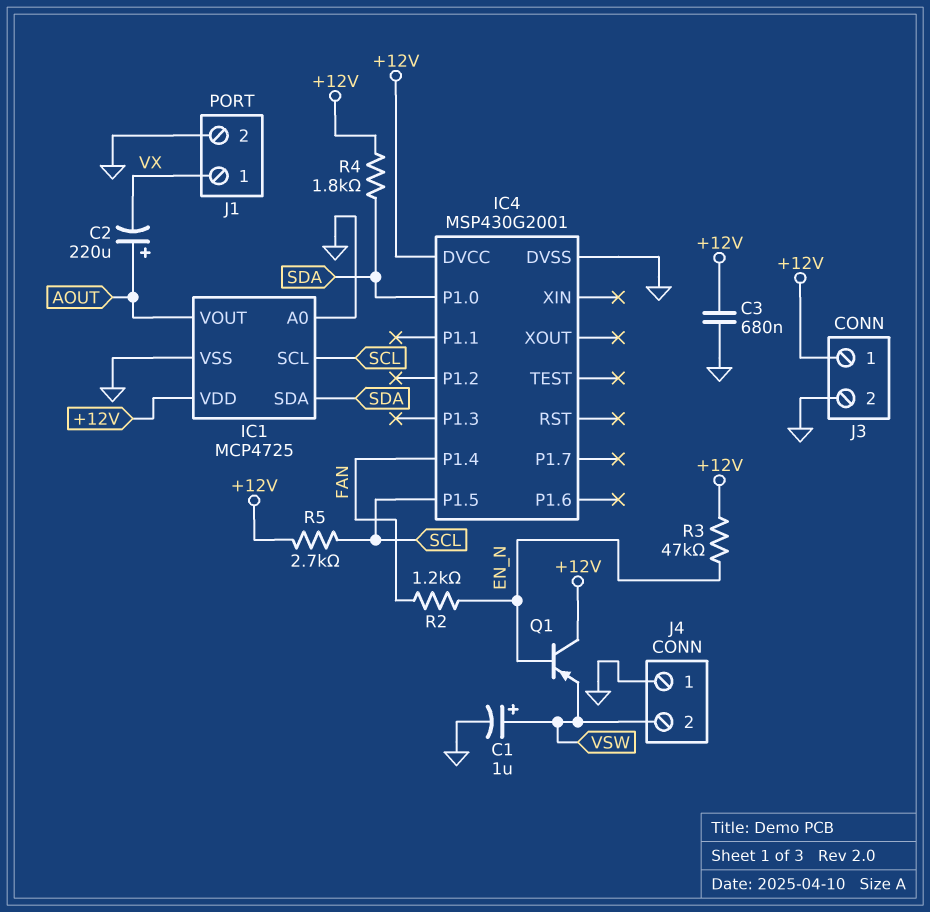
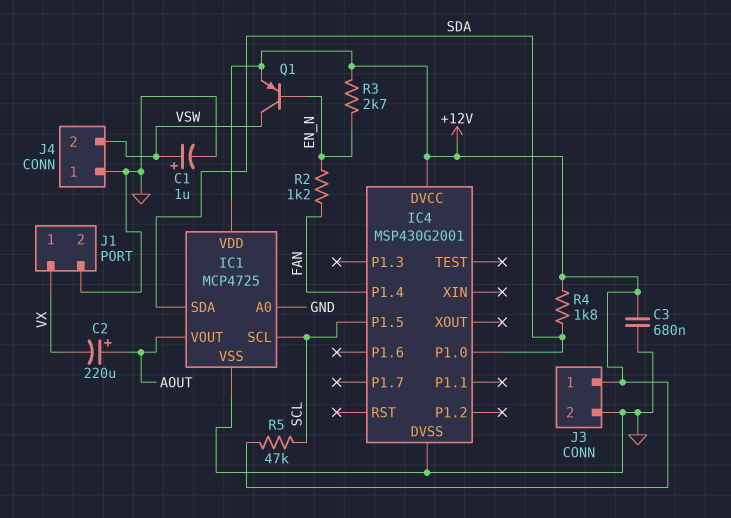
Q1: PNP (B EN_N, C +12V, E VSW) -> PNP (B EN_N, C VSW, E +12V)
R3: 47k (+12V, EN_N) -> 2.7k (+12V, EN_N)
R5: 2.7k (+12V, SCL) -> 47k (+12V, SCL)

